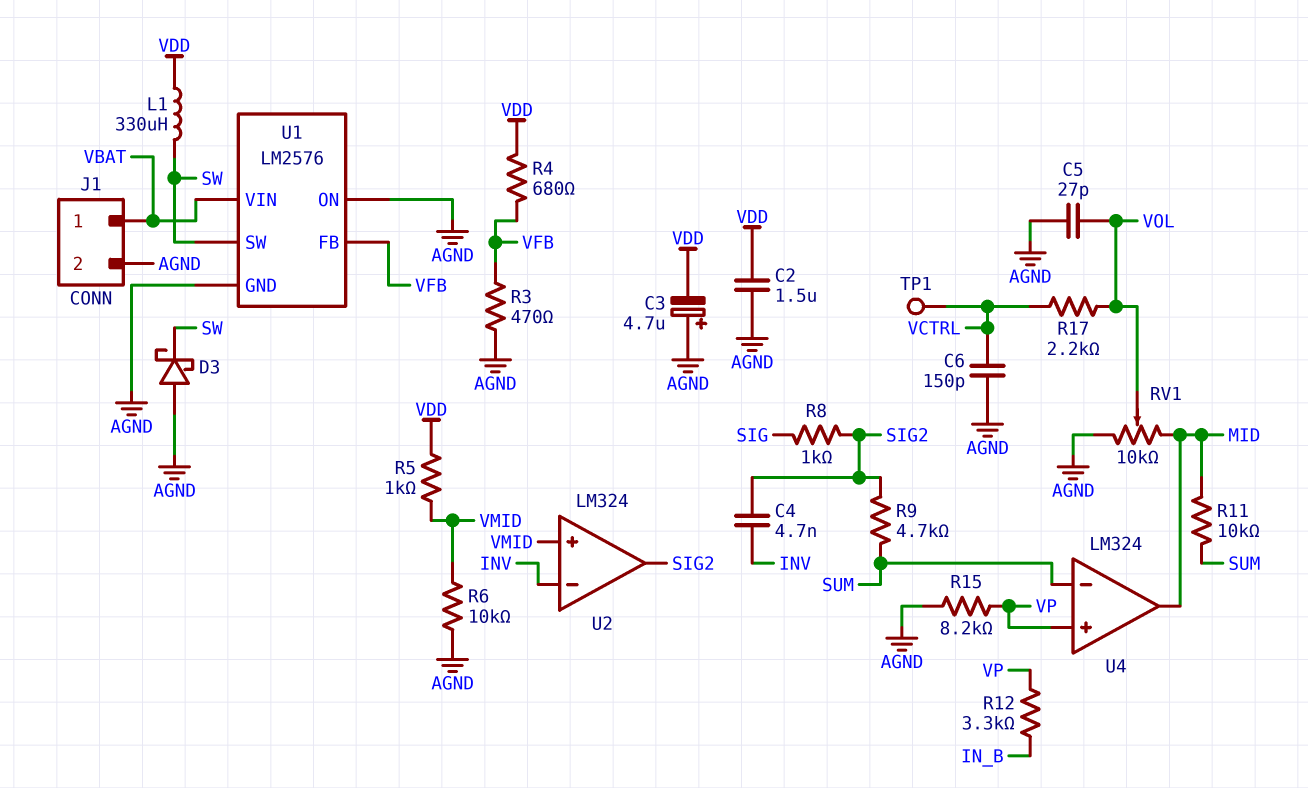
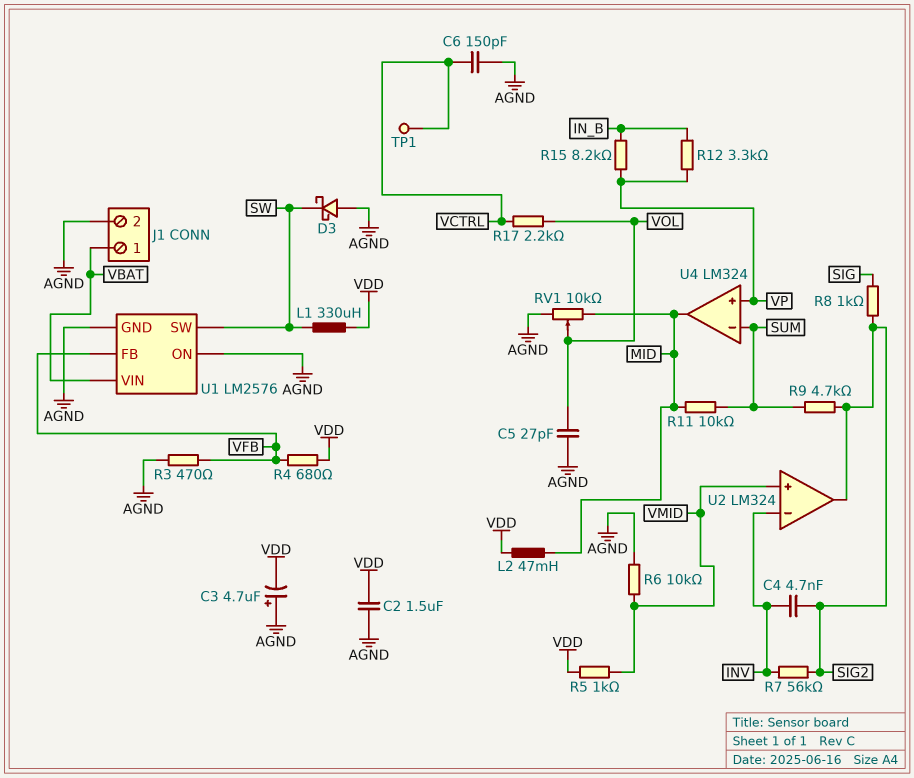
L2: none -> 47mH (MID, VDD)
R7: none -> 56k (INV, SIG2)
R15: 8.2k (AGND, VP) -> 8.2k (IN_B, VP)

